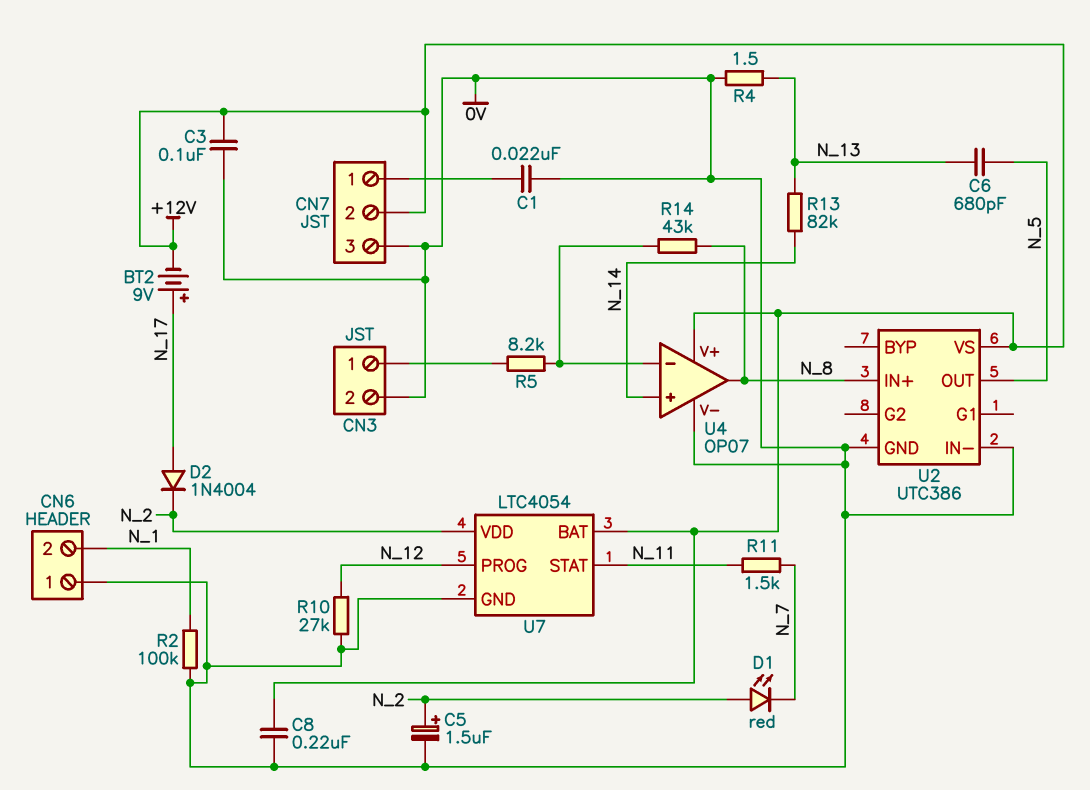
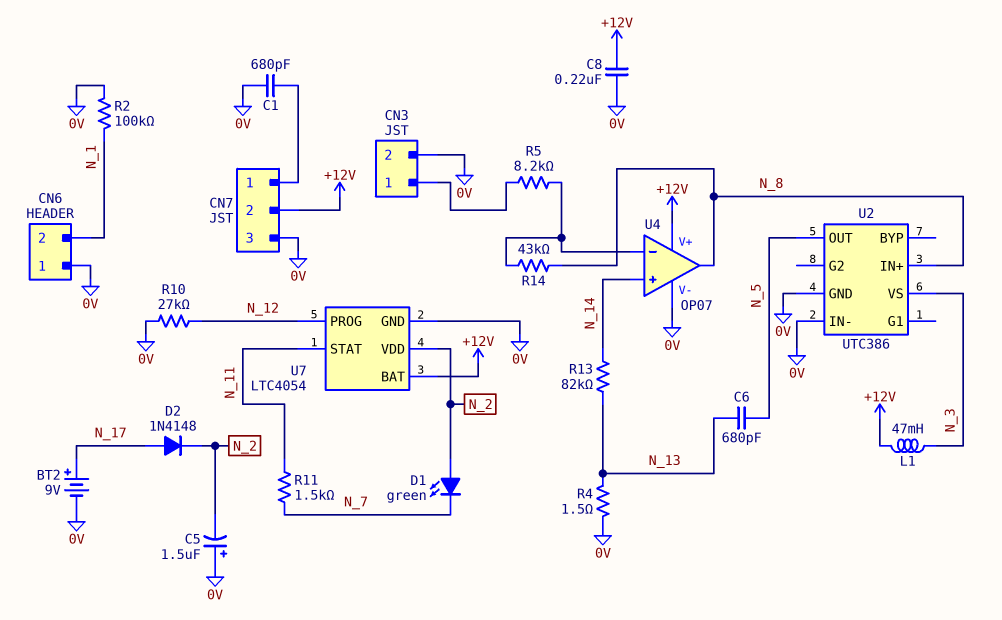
BT2: 9V (plus N_17, minus +12V) -> 9V (plus N_17, minus 0V)
C1: 22nF (0V, CN7/1) -> 680pF (0V, CN7/1)
C3: 100nF (+12V, 0V) -> none
C5: 1.5uF (plus N_2, minus 0V) -> 1.5uF (plus 0V, minus N_2)
D1: LED red (A N_2, K N_7) -> LED green (A N_2, K N_7)
D2: diode 1N4004 (A N_17, K N_2) -> diode 1N4148 (A N_17, K N_2)
L1: none -> 47mH (+12V, N_3)
U2 pin VS: +12V -> N_3

